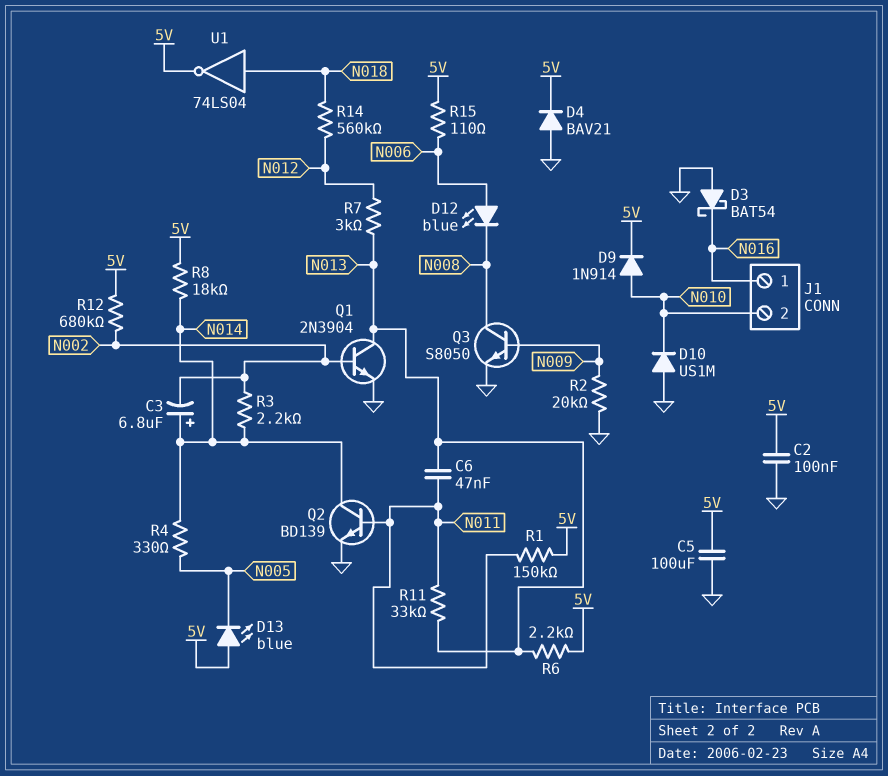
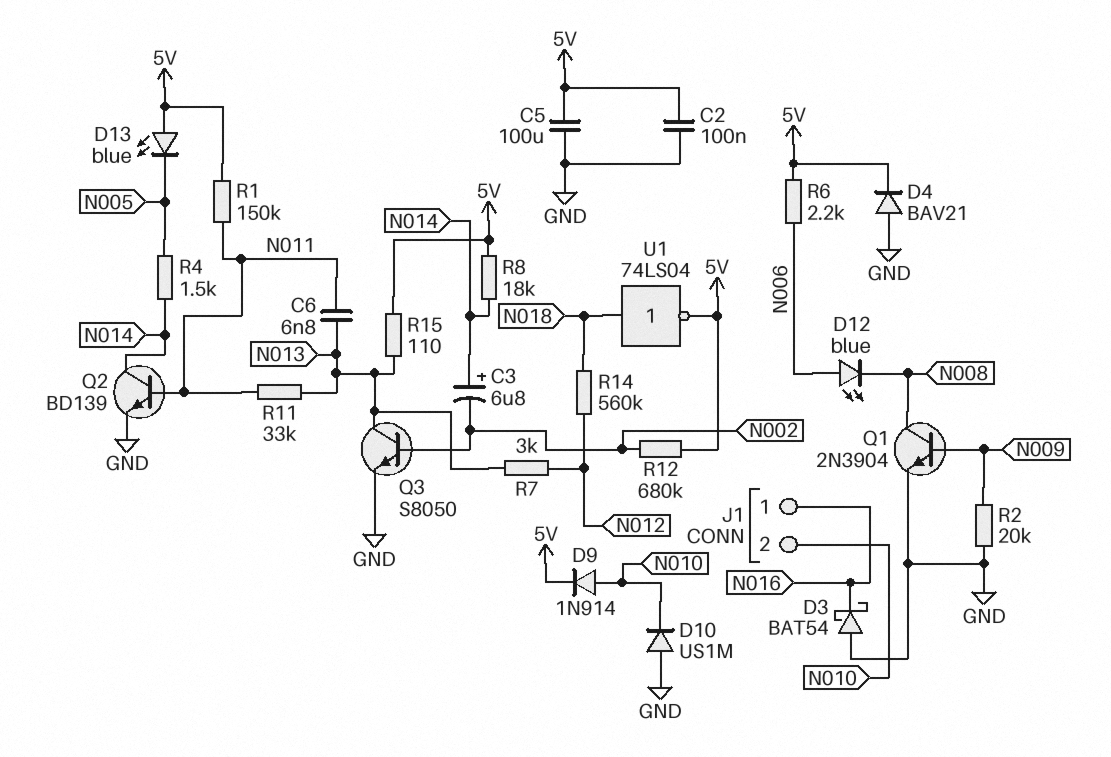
C6: 47nF (N011, N013) -> 6.8nF (N011, N013)
Q1: NPN 2N3904 (B N002, C N013, E GND) -> NPN 2N3904 (B N009, C N008, E GND)
Q3: NPN S8050 (B N009, C N008, E GND) -> NPN S8050 (B N002, C N013, E GND)
R3: 2.2k (N002, N014) -> none
R4: 330 (N005, N014) -> 1.5k (N005, N014)
R6: 2.2k (5V, N013) -> 2.2k (5V, N006)
R15: 110 (5V, N006) -> 110 (5V, N013)

